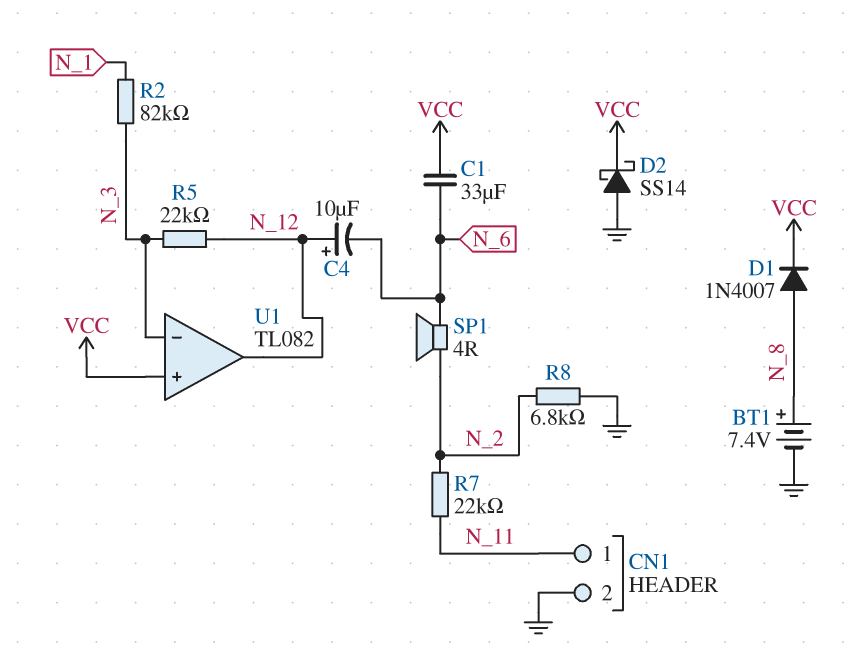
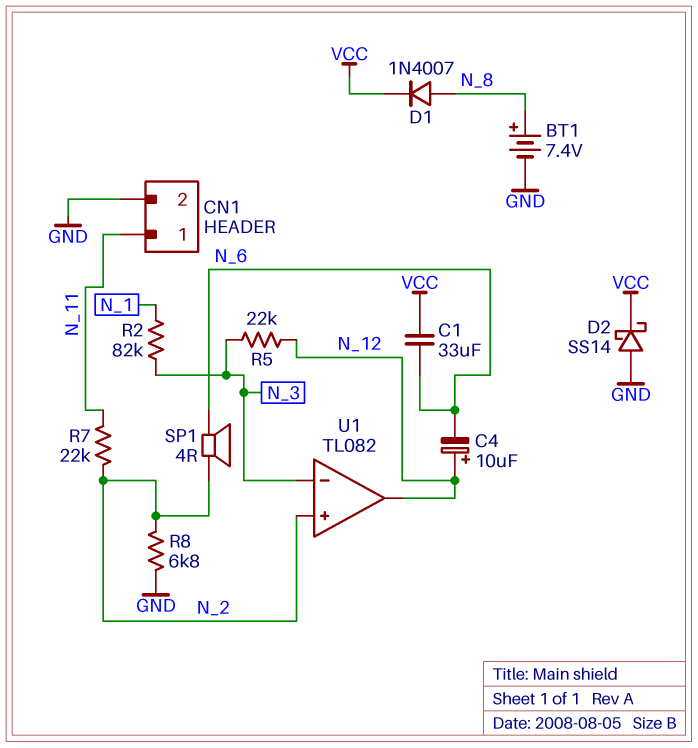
U1 pin in+: VCC -> N_2

